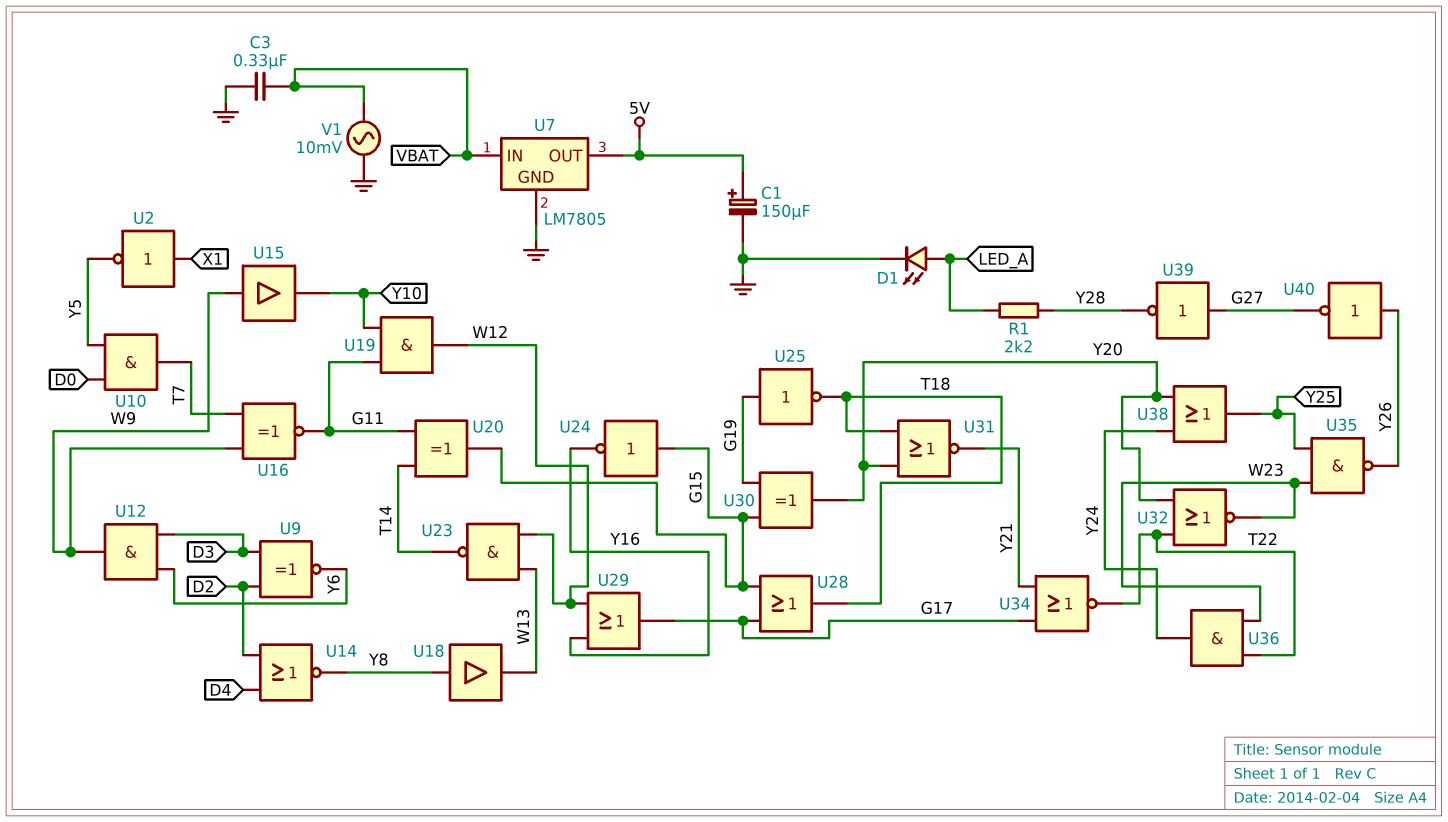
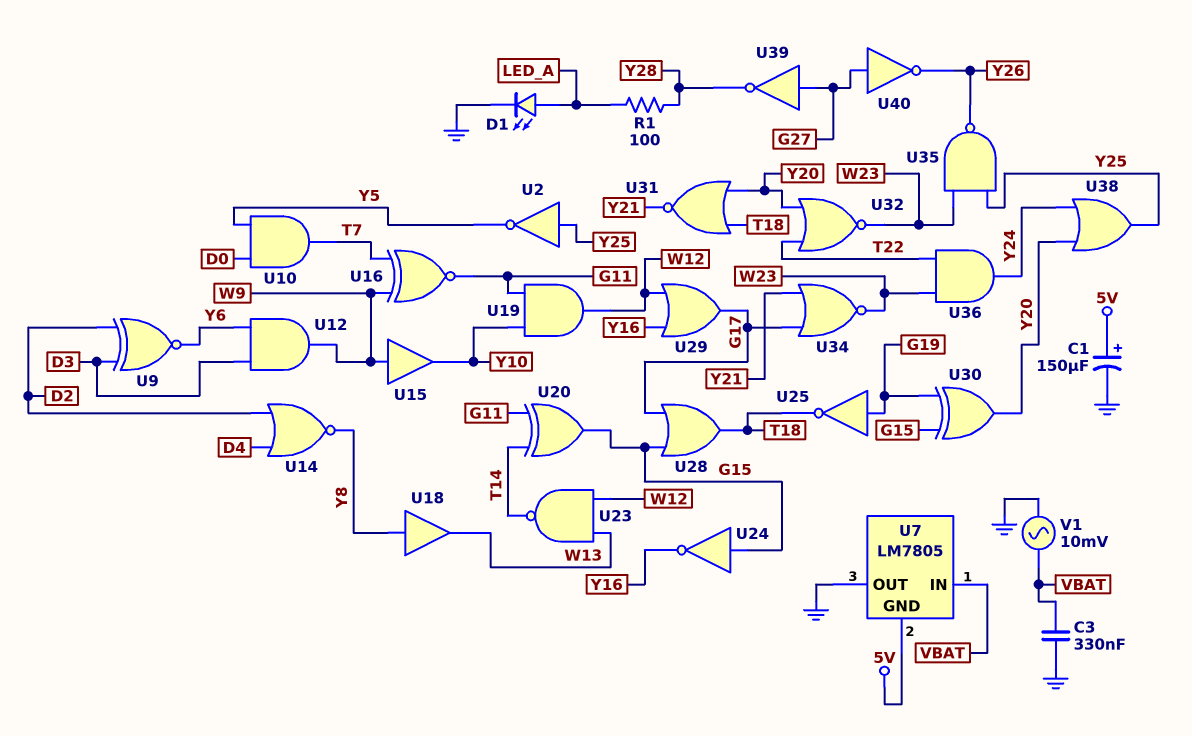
R1: 2.2k (LED_A, Y28) -> 100 (LED_A, Y28)
U2: NOT (in X1, out Y5) -> NOT (in Y25, out Y5)
U7 pin GND: GND -> 5V
U7 pin OUT: 5V -> GND
U34: NOR (in G17, in Y21, out T22) -> NOR (in G17, in Y21, out W23)
U40: NOT (in Y26, out G27) -> NOT (in G27, out Y26)

